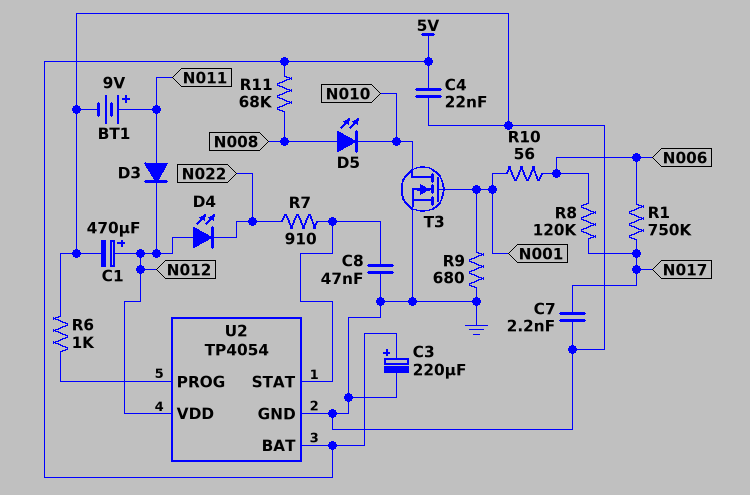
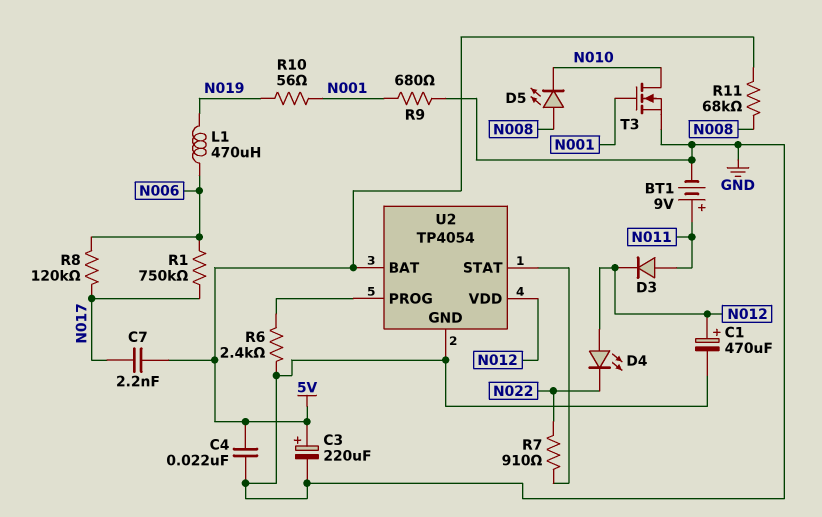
C7: 2.2nF (GND, N017) -> 2.2nF (5V, N017)
C8: 47nF (GND, U2/STAT) -> none
L1: none -> 470uH (N006, N019)
R6: 1k (GND, U2/PROG) -> 2.4k (GND, U2/PROG)
R10: 56 (N001, N006) -> 56 (N001, N019)

